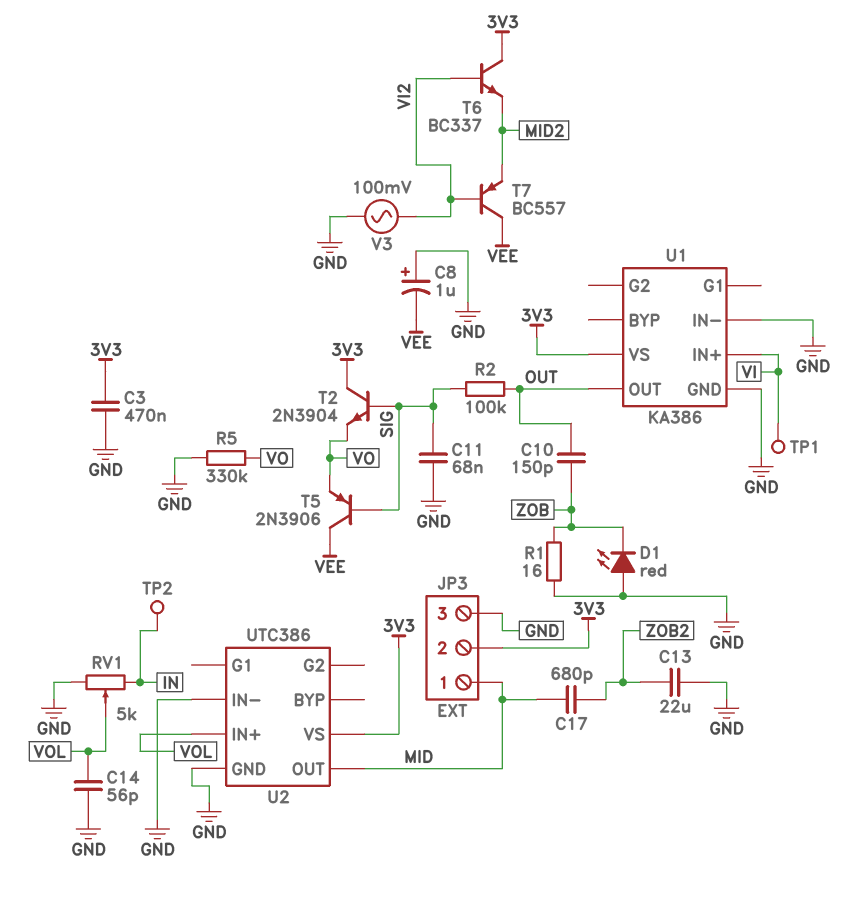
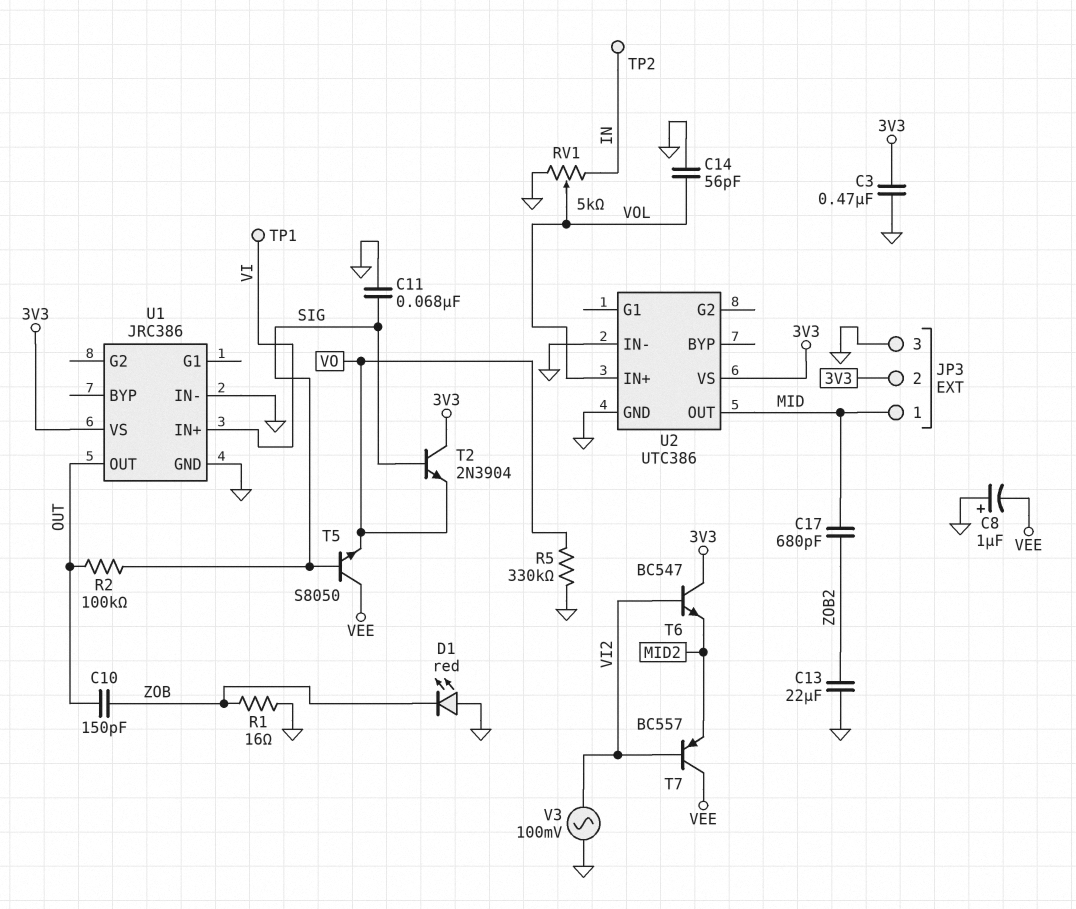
T5: PNP 2N3906 (B SIG, C VEE, E VO) -> NPN S8050 (B SIG, C VEE, E VO)
T6: NPN BC337 (B VI2, C 3V3, E MID2) -> NPN BC547 (B VI2, C 3V3, E MID2)
U1: KA386 -> JRC386

